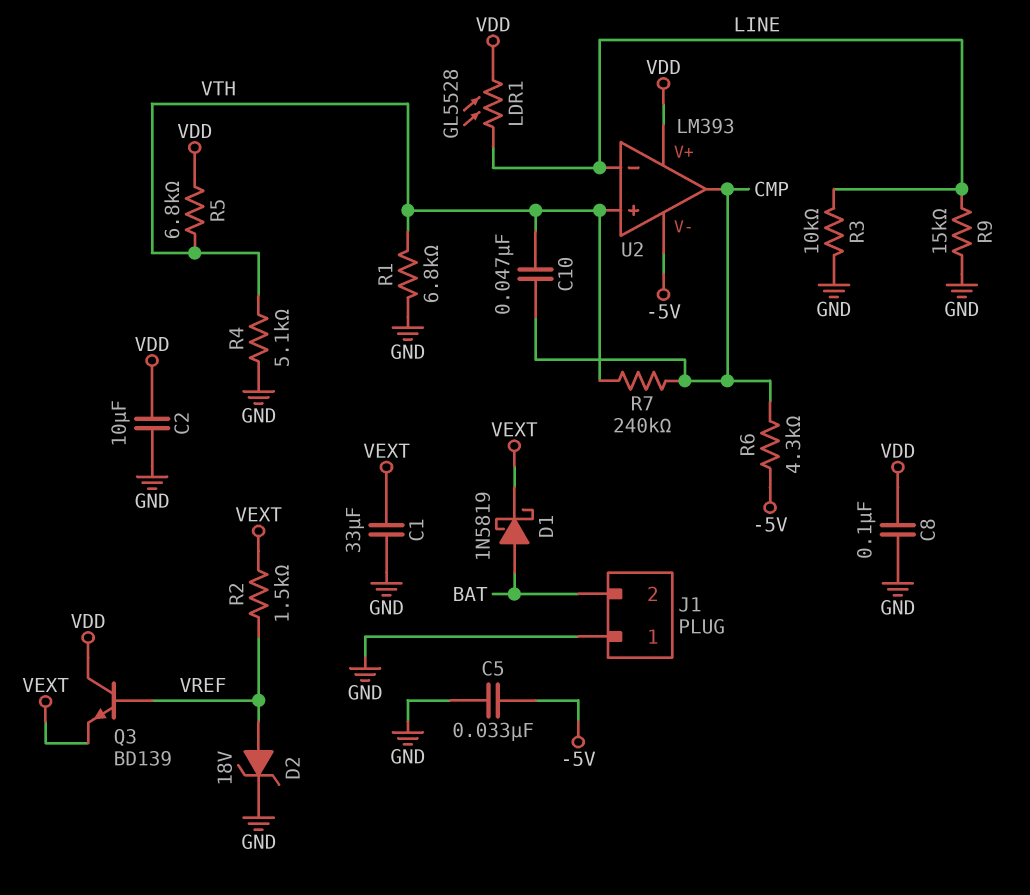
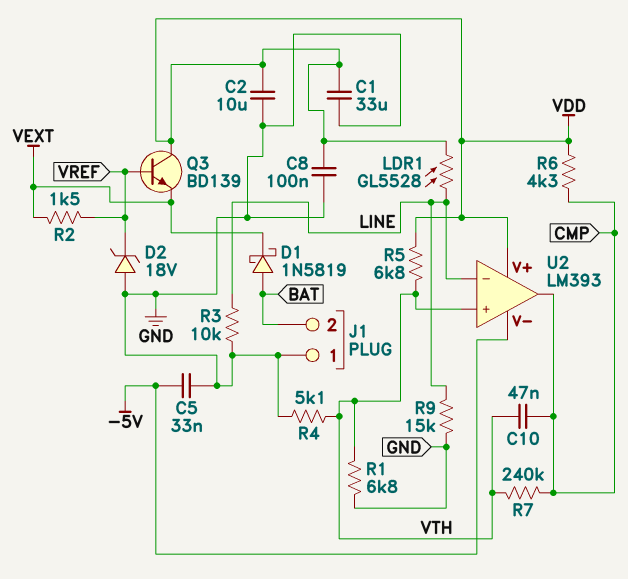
C1: 33uF (GND, VEXT) -> 33uF (GND, VDD)
D2: zener 18V (A VREF, K GND) -> zener 18V (A GND, K VREF)
R6: 4.3k (-5V, CMP) -> 4.3k (CMP, VDD)

